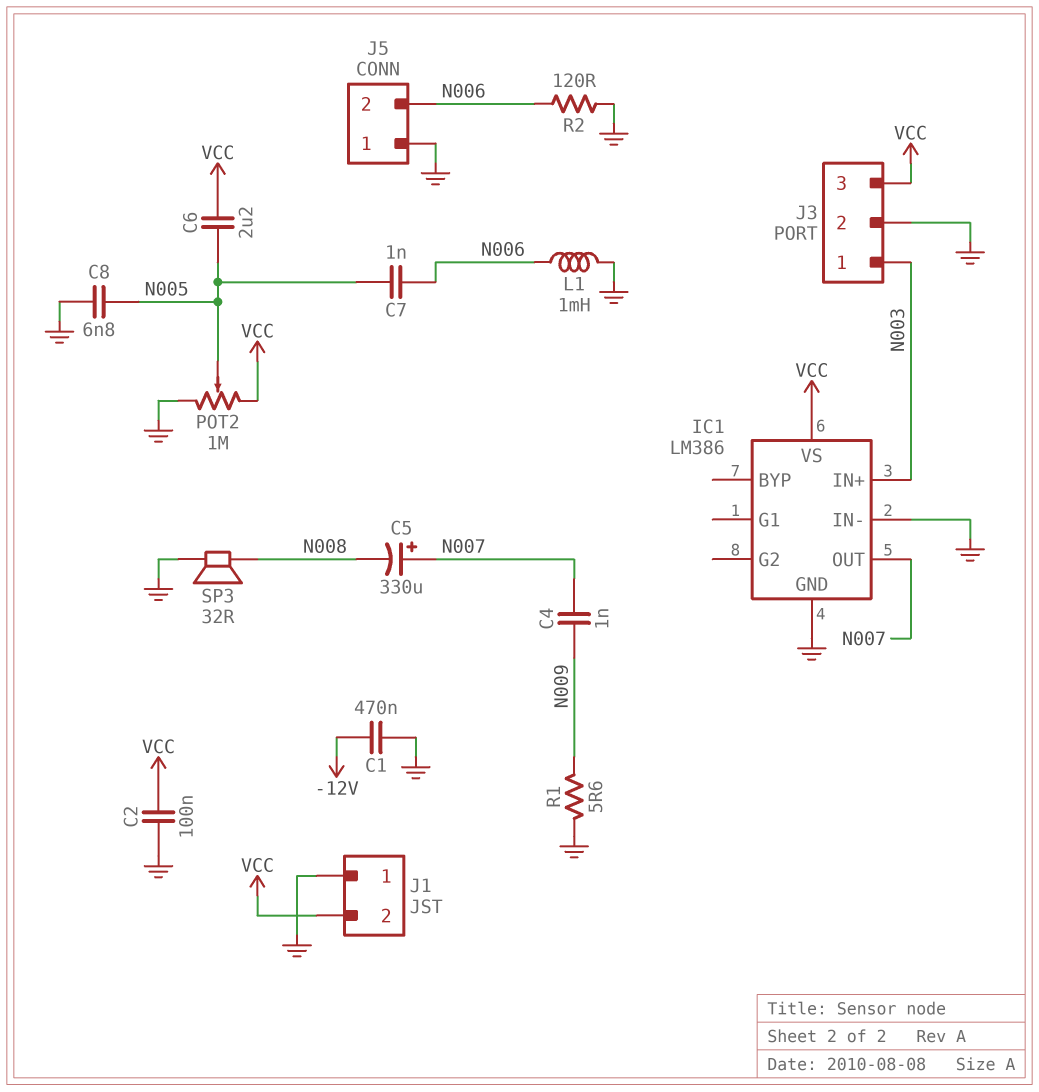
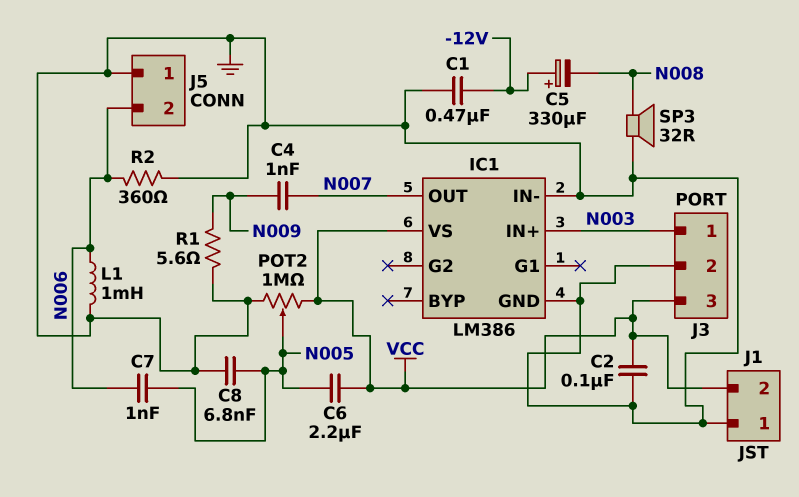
C5: 330uF (plus N007, minus N008) -> 330uF (plus -12V, minus N008)
R2: 120 (GND, N006) -> 360 (GND, N006)

